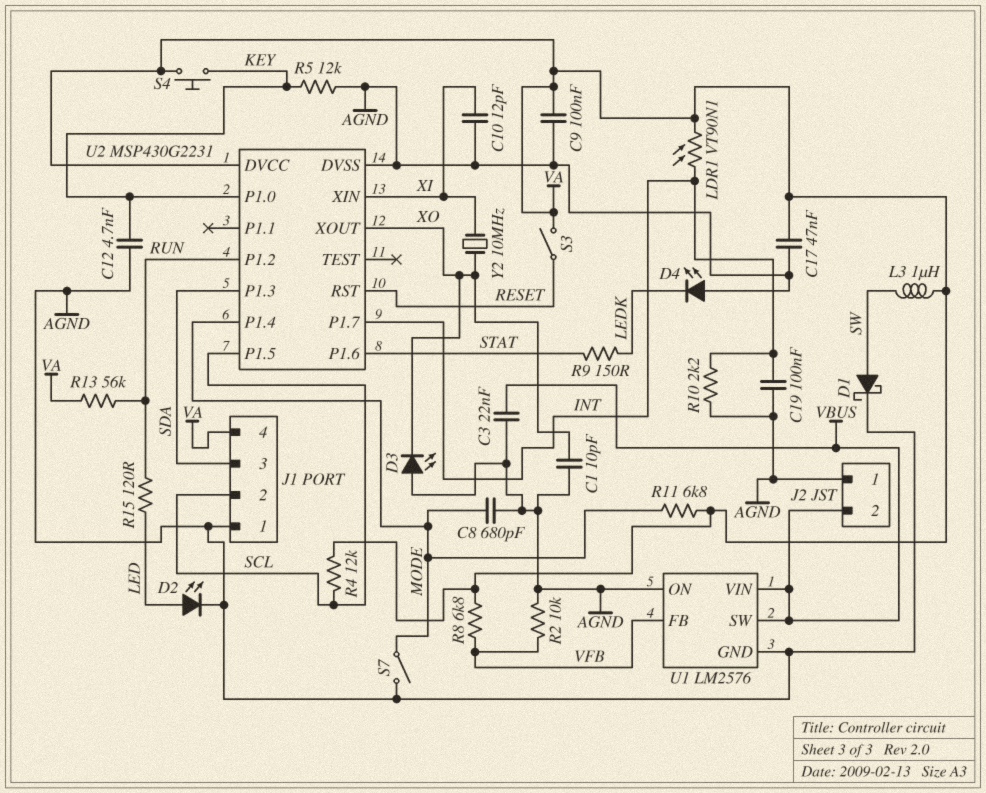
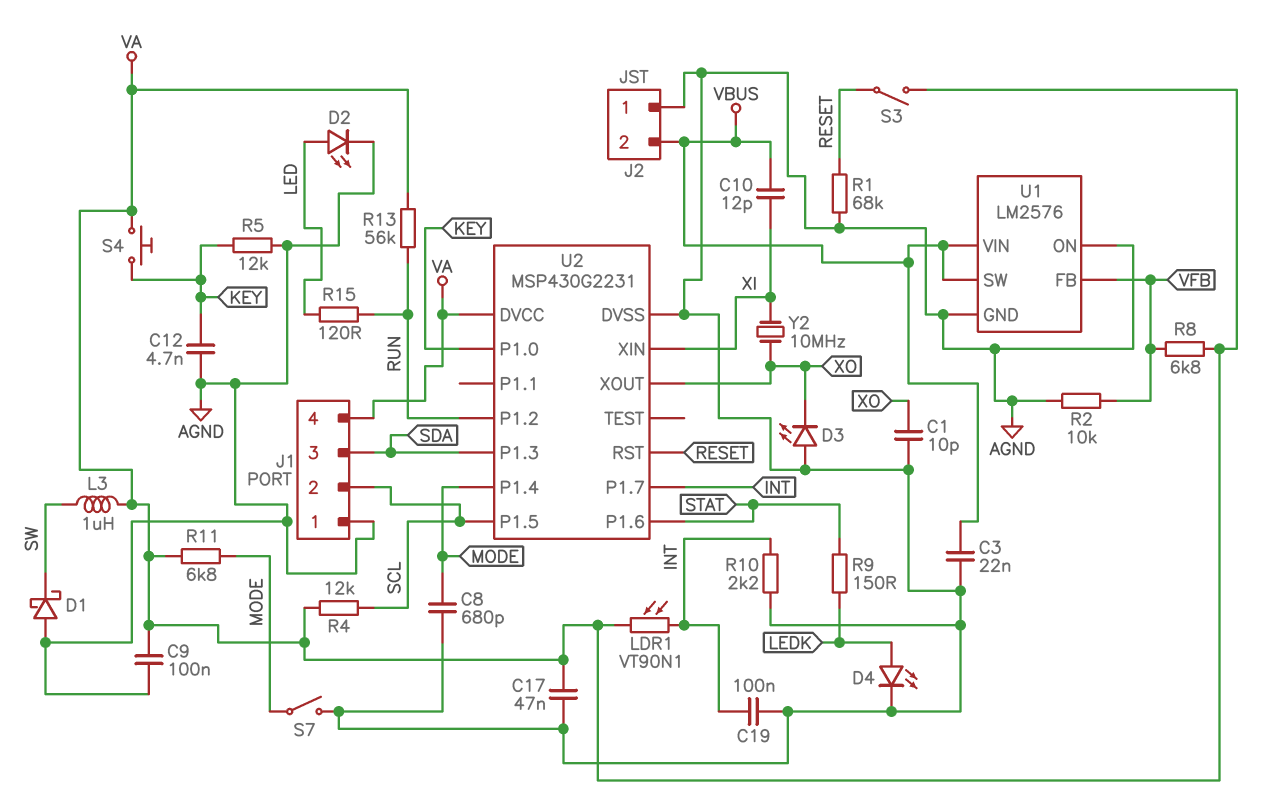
C10: 12pF (AGND, XI) -> 12pF (VBUS, XI)
D1: schottky (A SW, K AGND) -> schottky (A AGND, K SW)
D4: LED (A AGND, K LEDK) -> LED (A LEDK, K AGND)
R1: none -> 68k (AGND, RESET)

